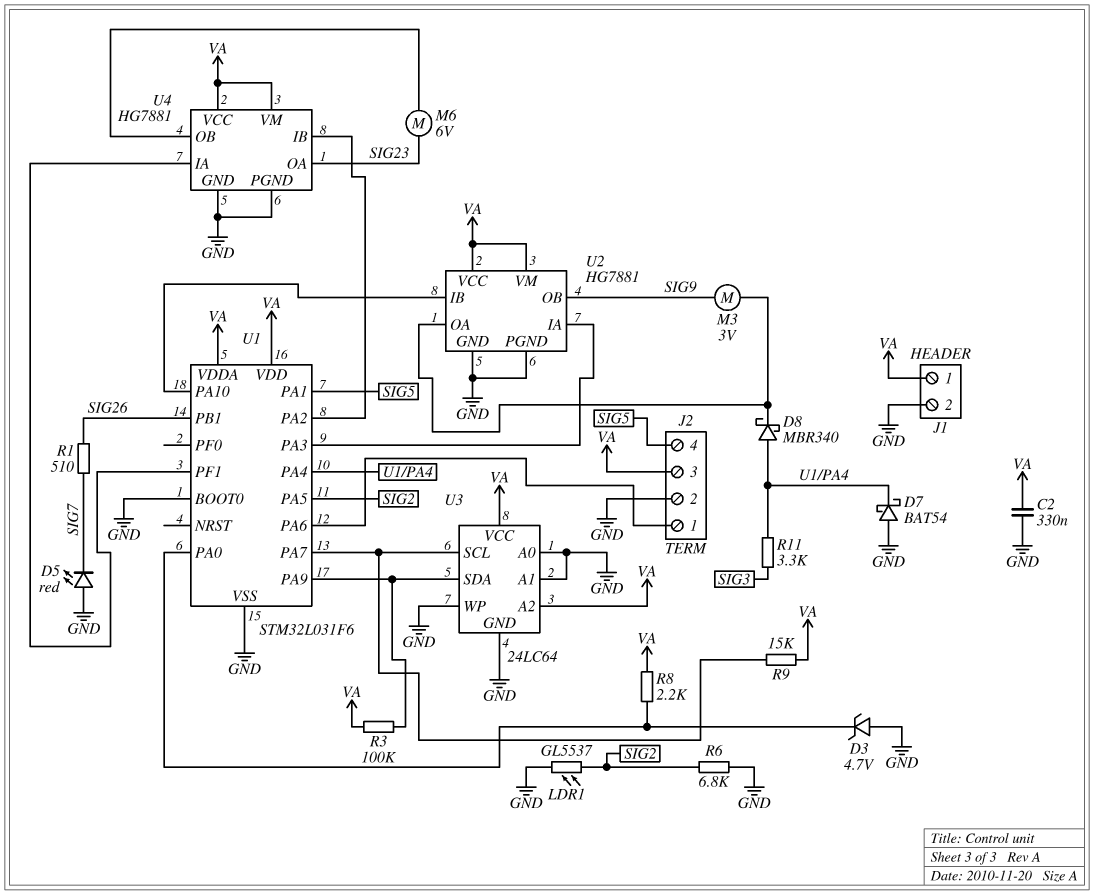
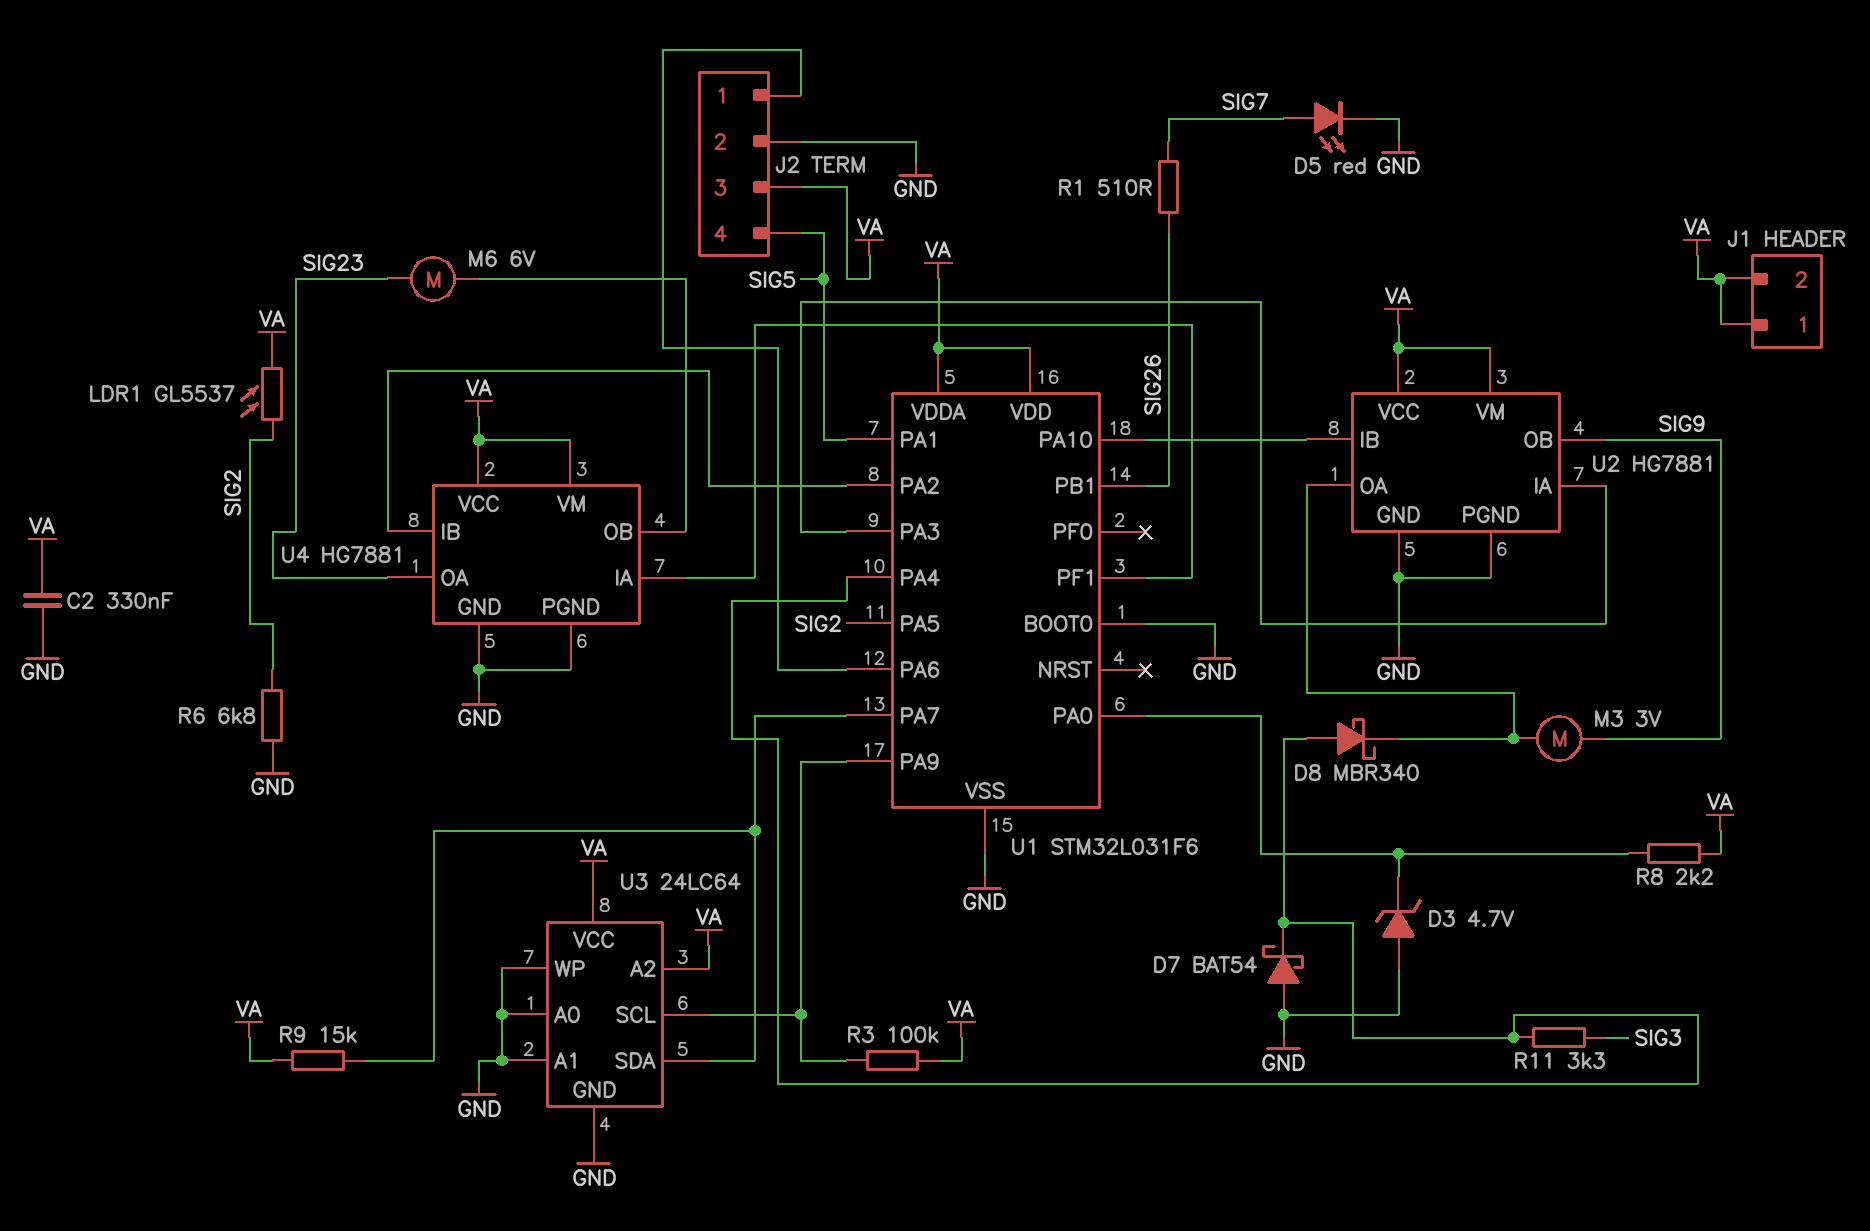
D5: LED red (A GND, K SIG7) -> LED red (A SIG7, K GND)
J1 pin 2: GND -> VA
LDR1: GL5537 (GND, SIG2) -> GL5537 (SIG2, VA)
U3 pin SCL: U1/PA7 -> U1/PA9
U3 pin SDA: U1/PA9 -> U1/PA7

